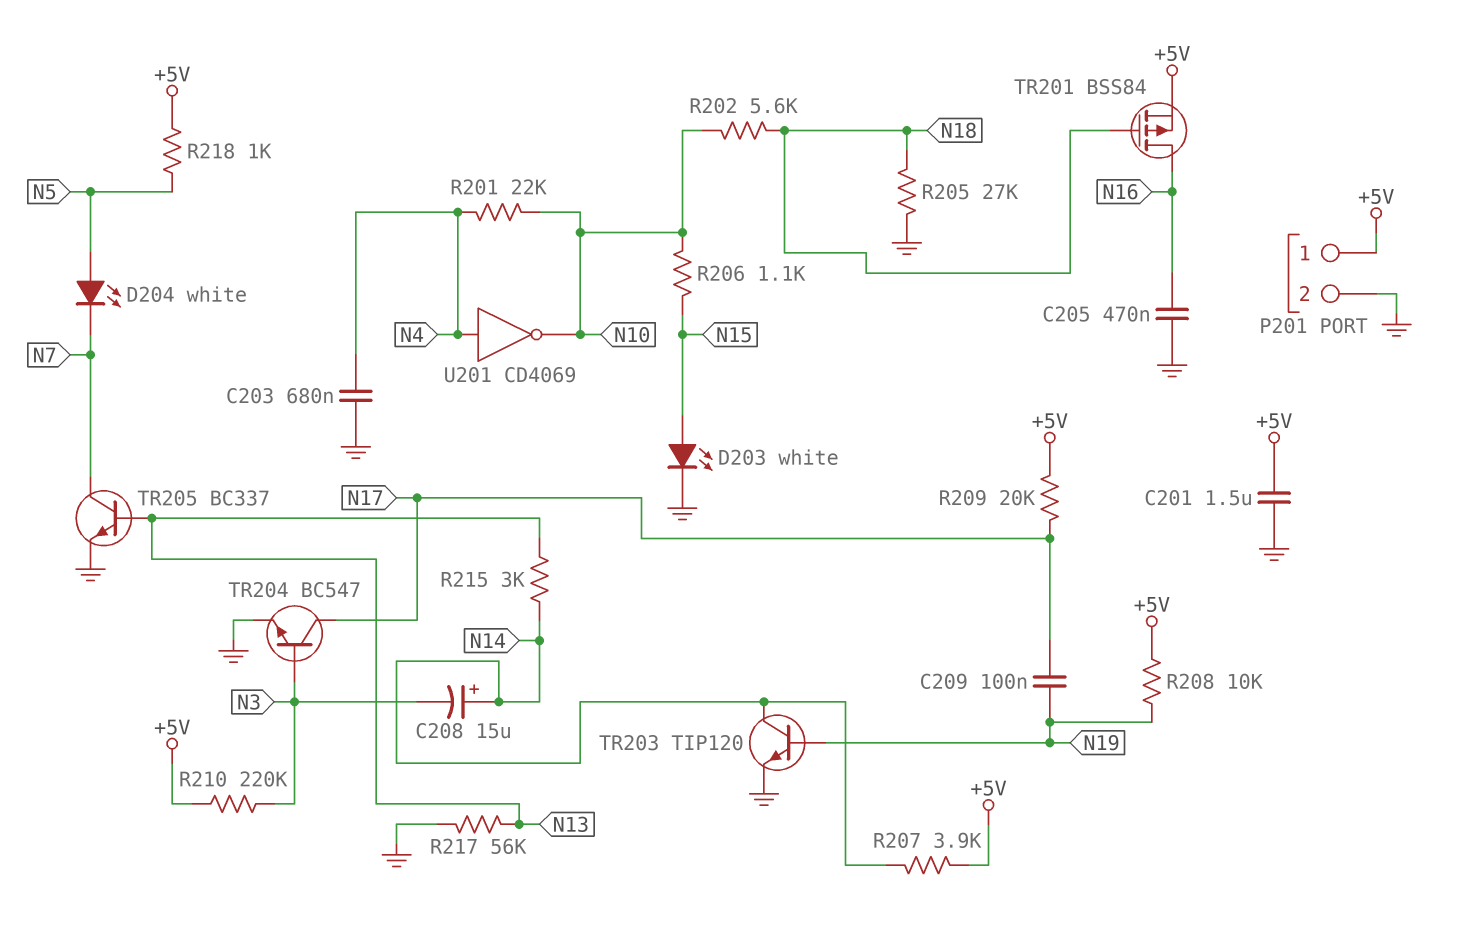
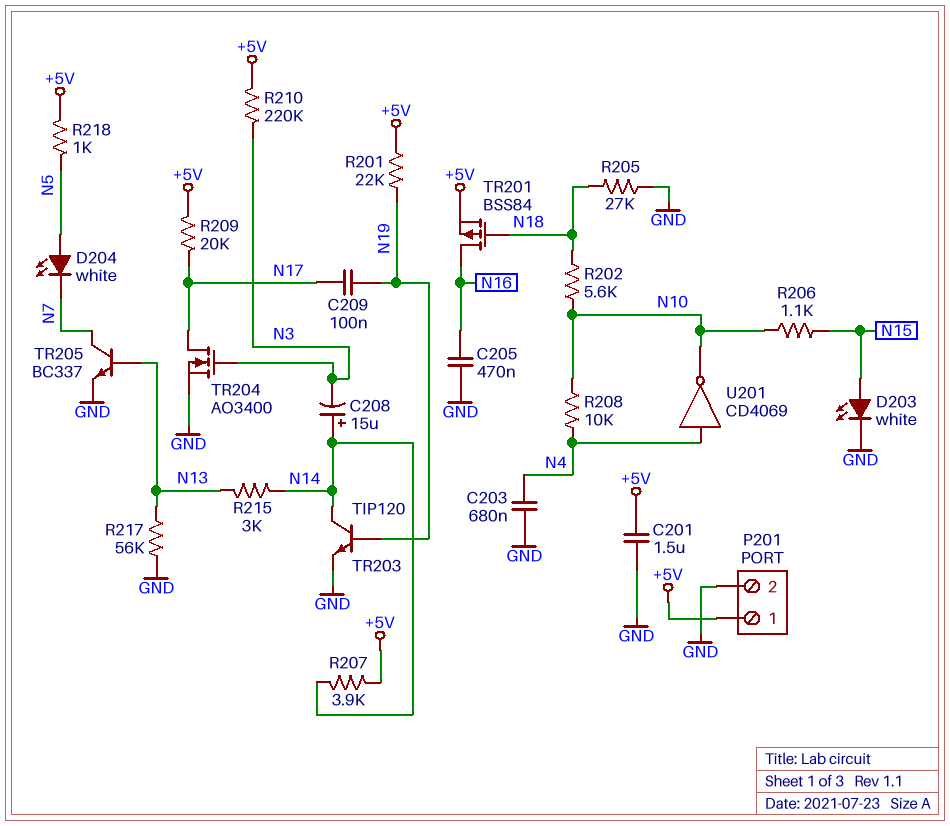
R201: 22k (N4, N10) -> 22k (+5V, N19)
R208: 10k (+5V, N19) -> 10k (N4, N10)
TR204: NPN BC547 (B N3, C N17, E GND) -> NMOS AO3400 (G N3, D N17, S GND)

